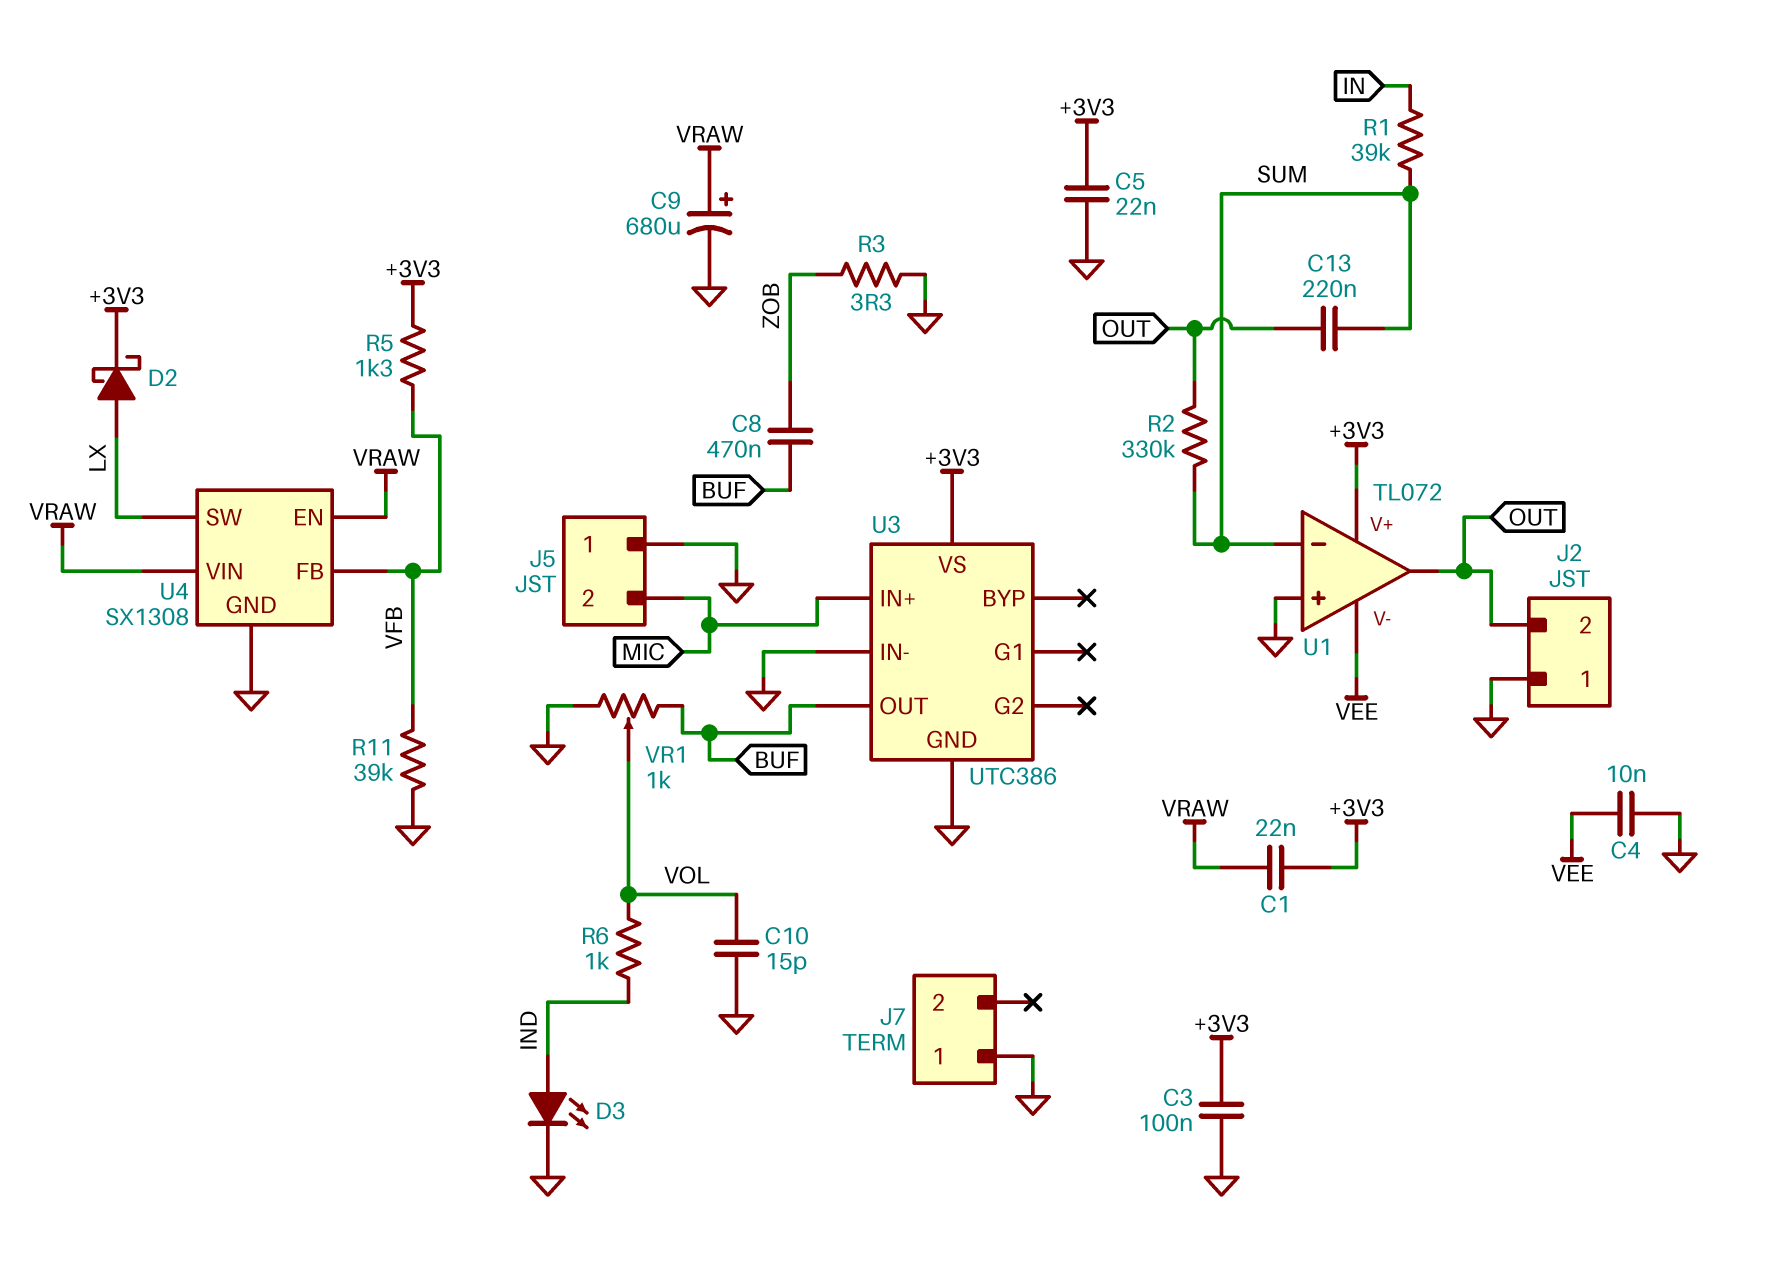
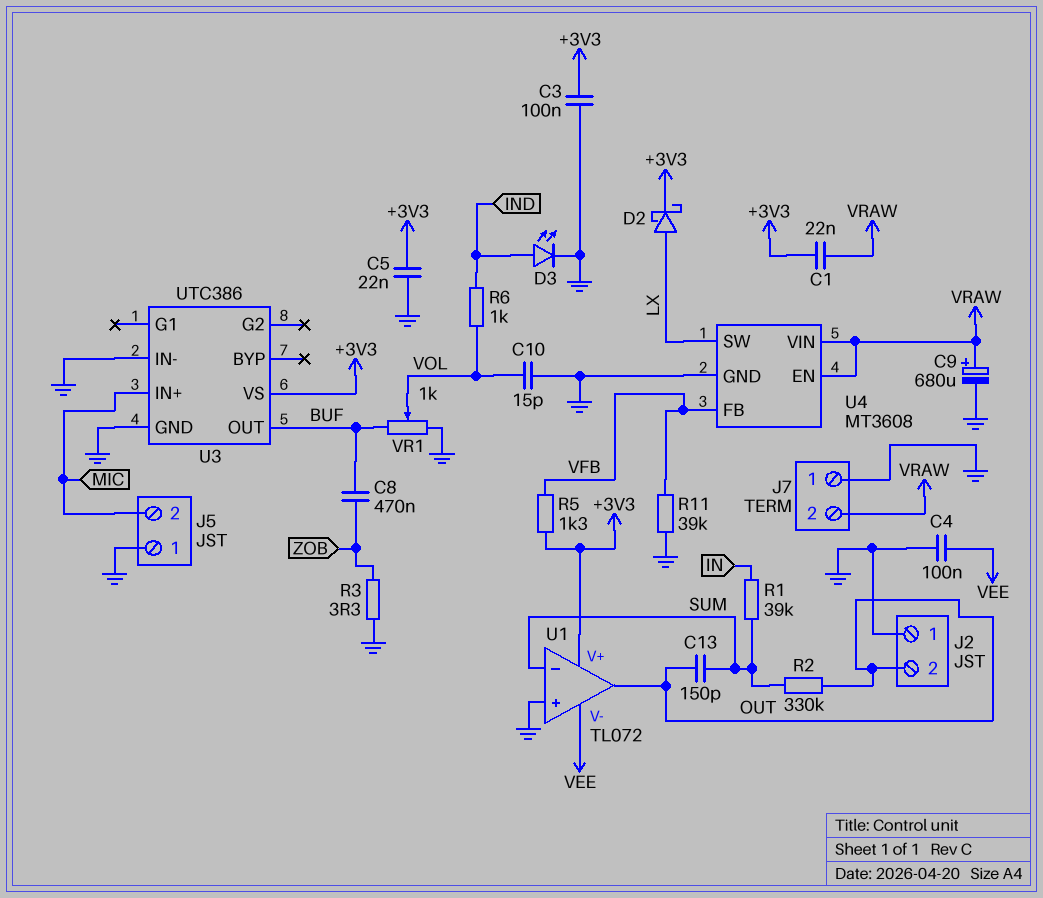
C4: 10nF (GND, VEE) -> 100nF (GND, VEE)
C13: 220nF (OUT, SUM) -> 150pF (OUT, SUM)
J7 pin 2: none -> VRAW
U4: SX1308 -> MT3608

